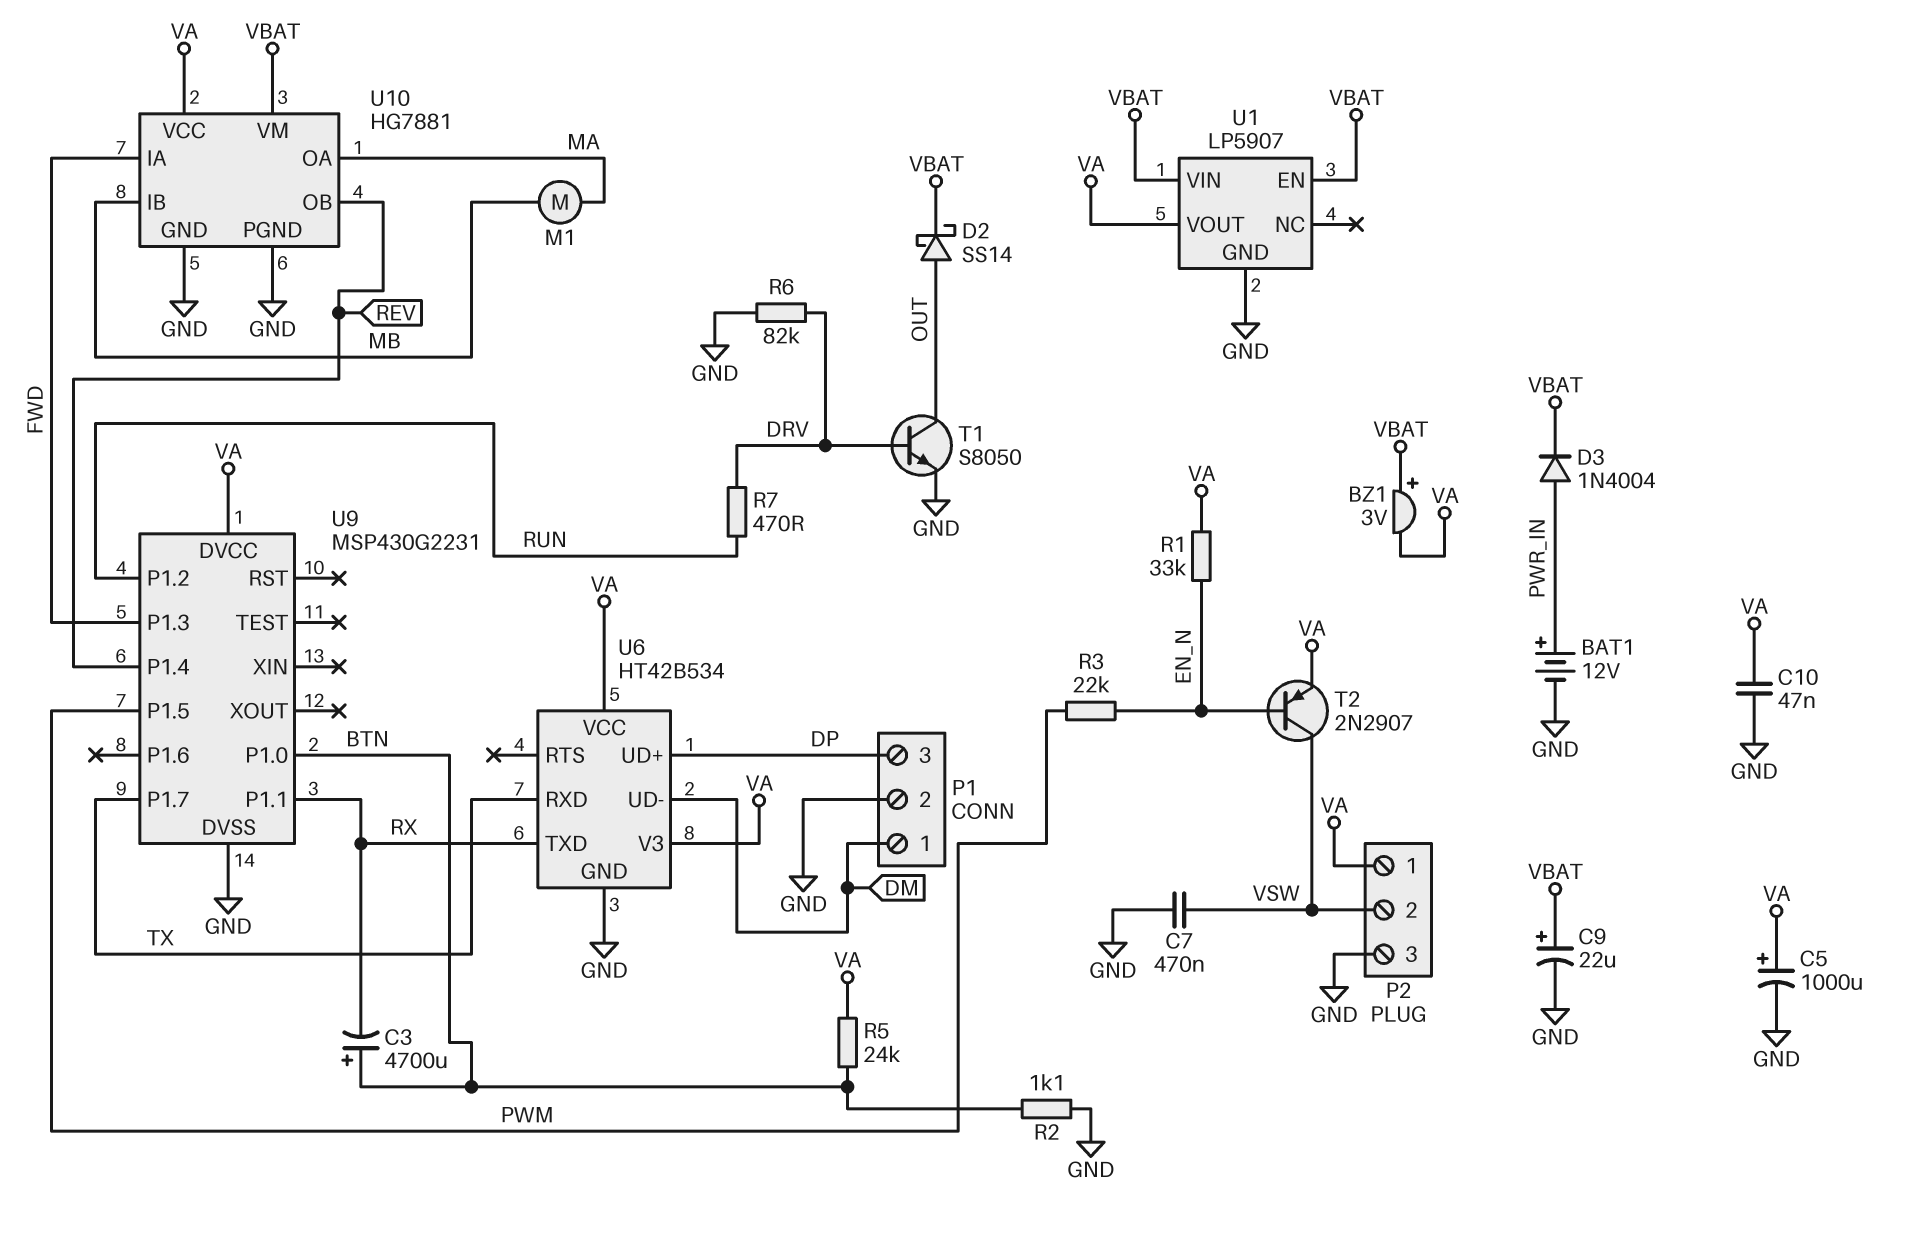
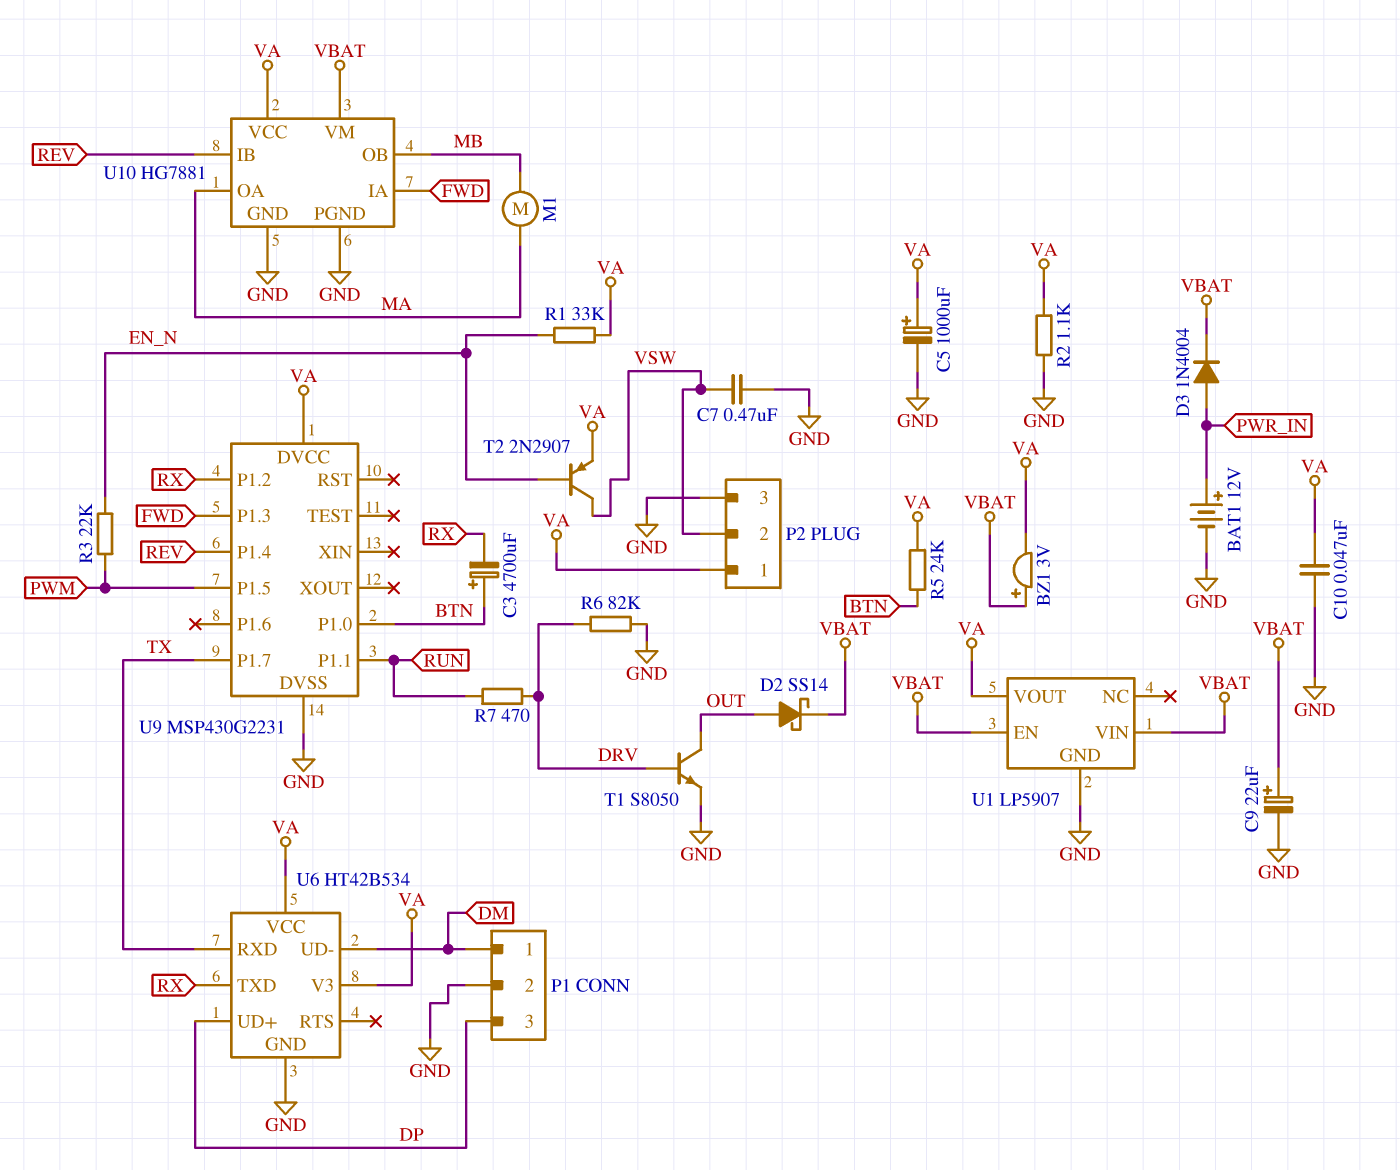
R2: 1.1k (BTN, GND) -> 1.1k (GND, VA)
U9 pin P1.1: RX -> RUN
U9 pin P1.2: RUN -> RX
U10 pin IB: MB -> REV
U10 pin OB: REV -> MB

